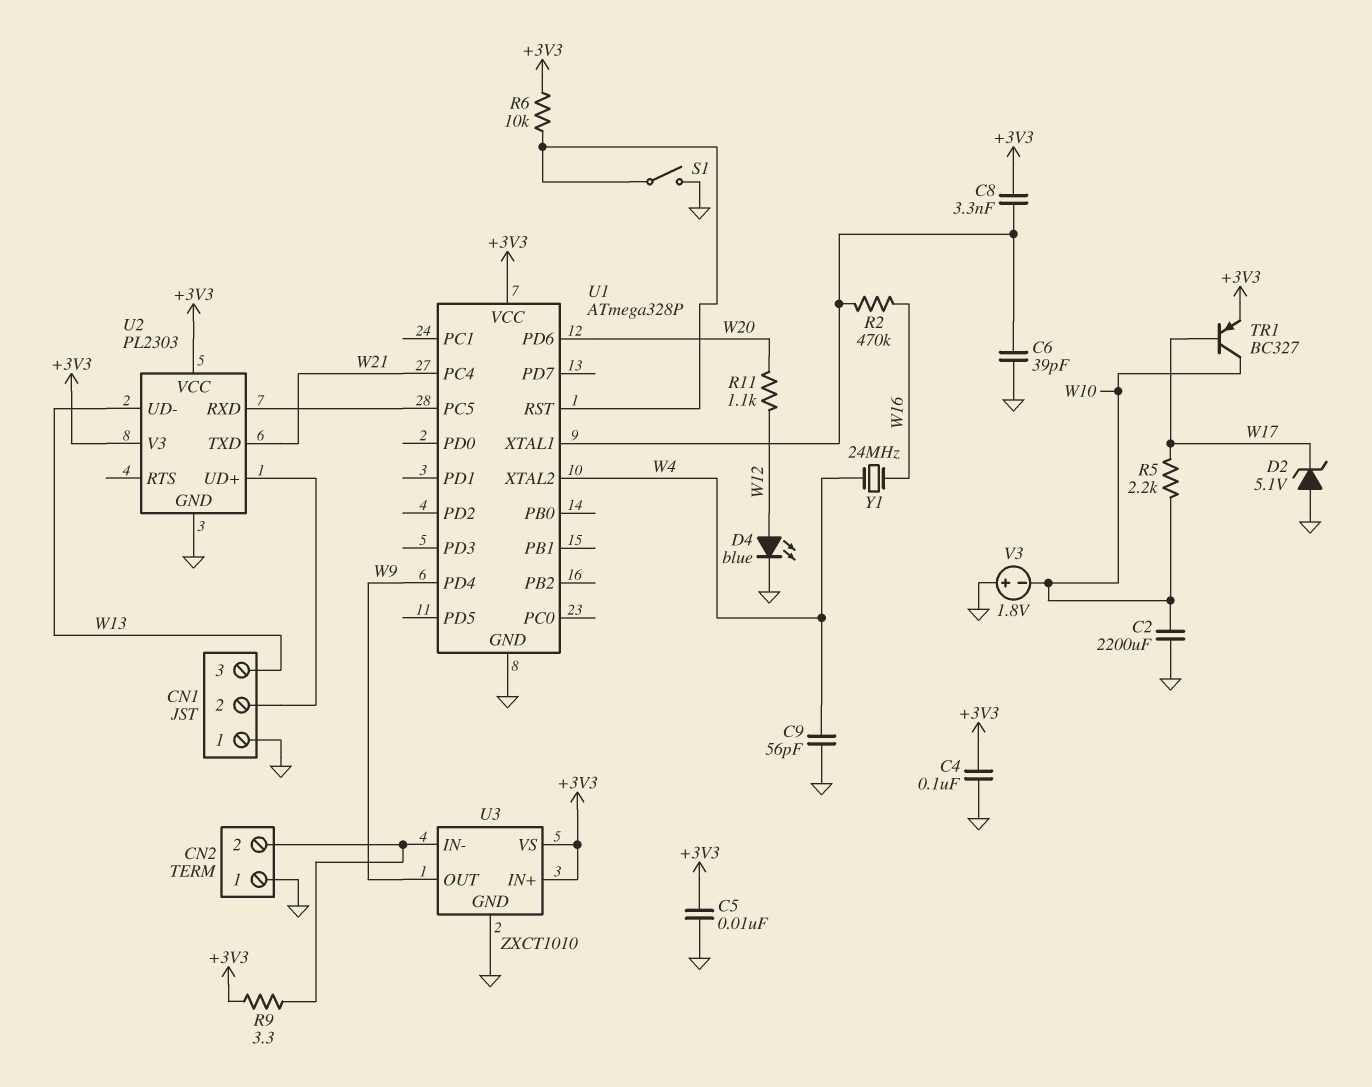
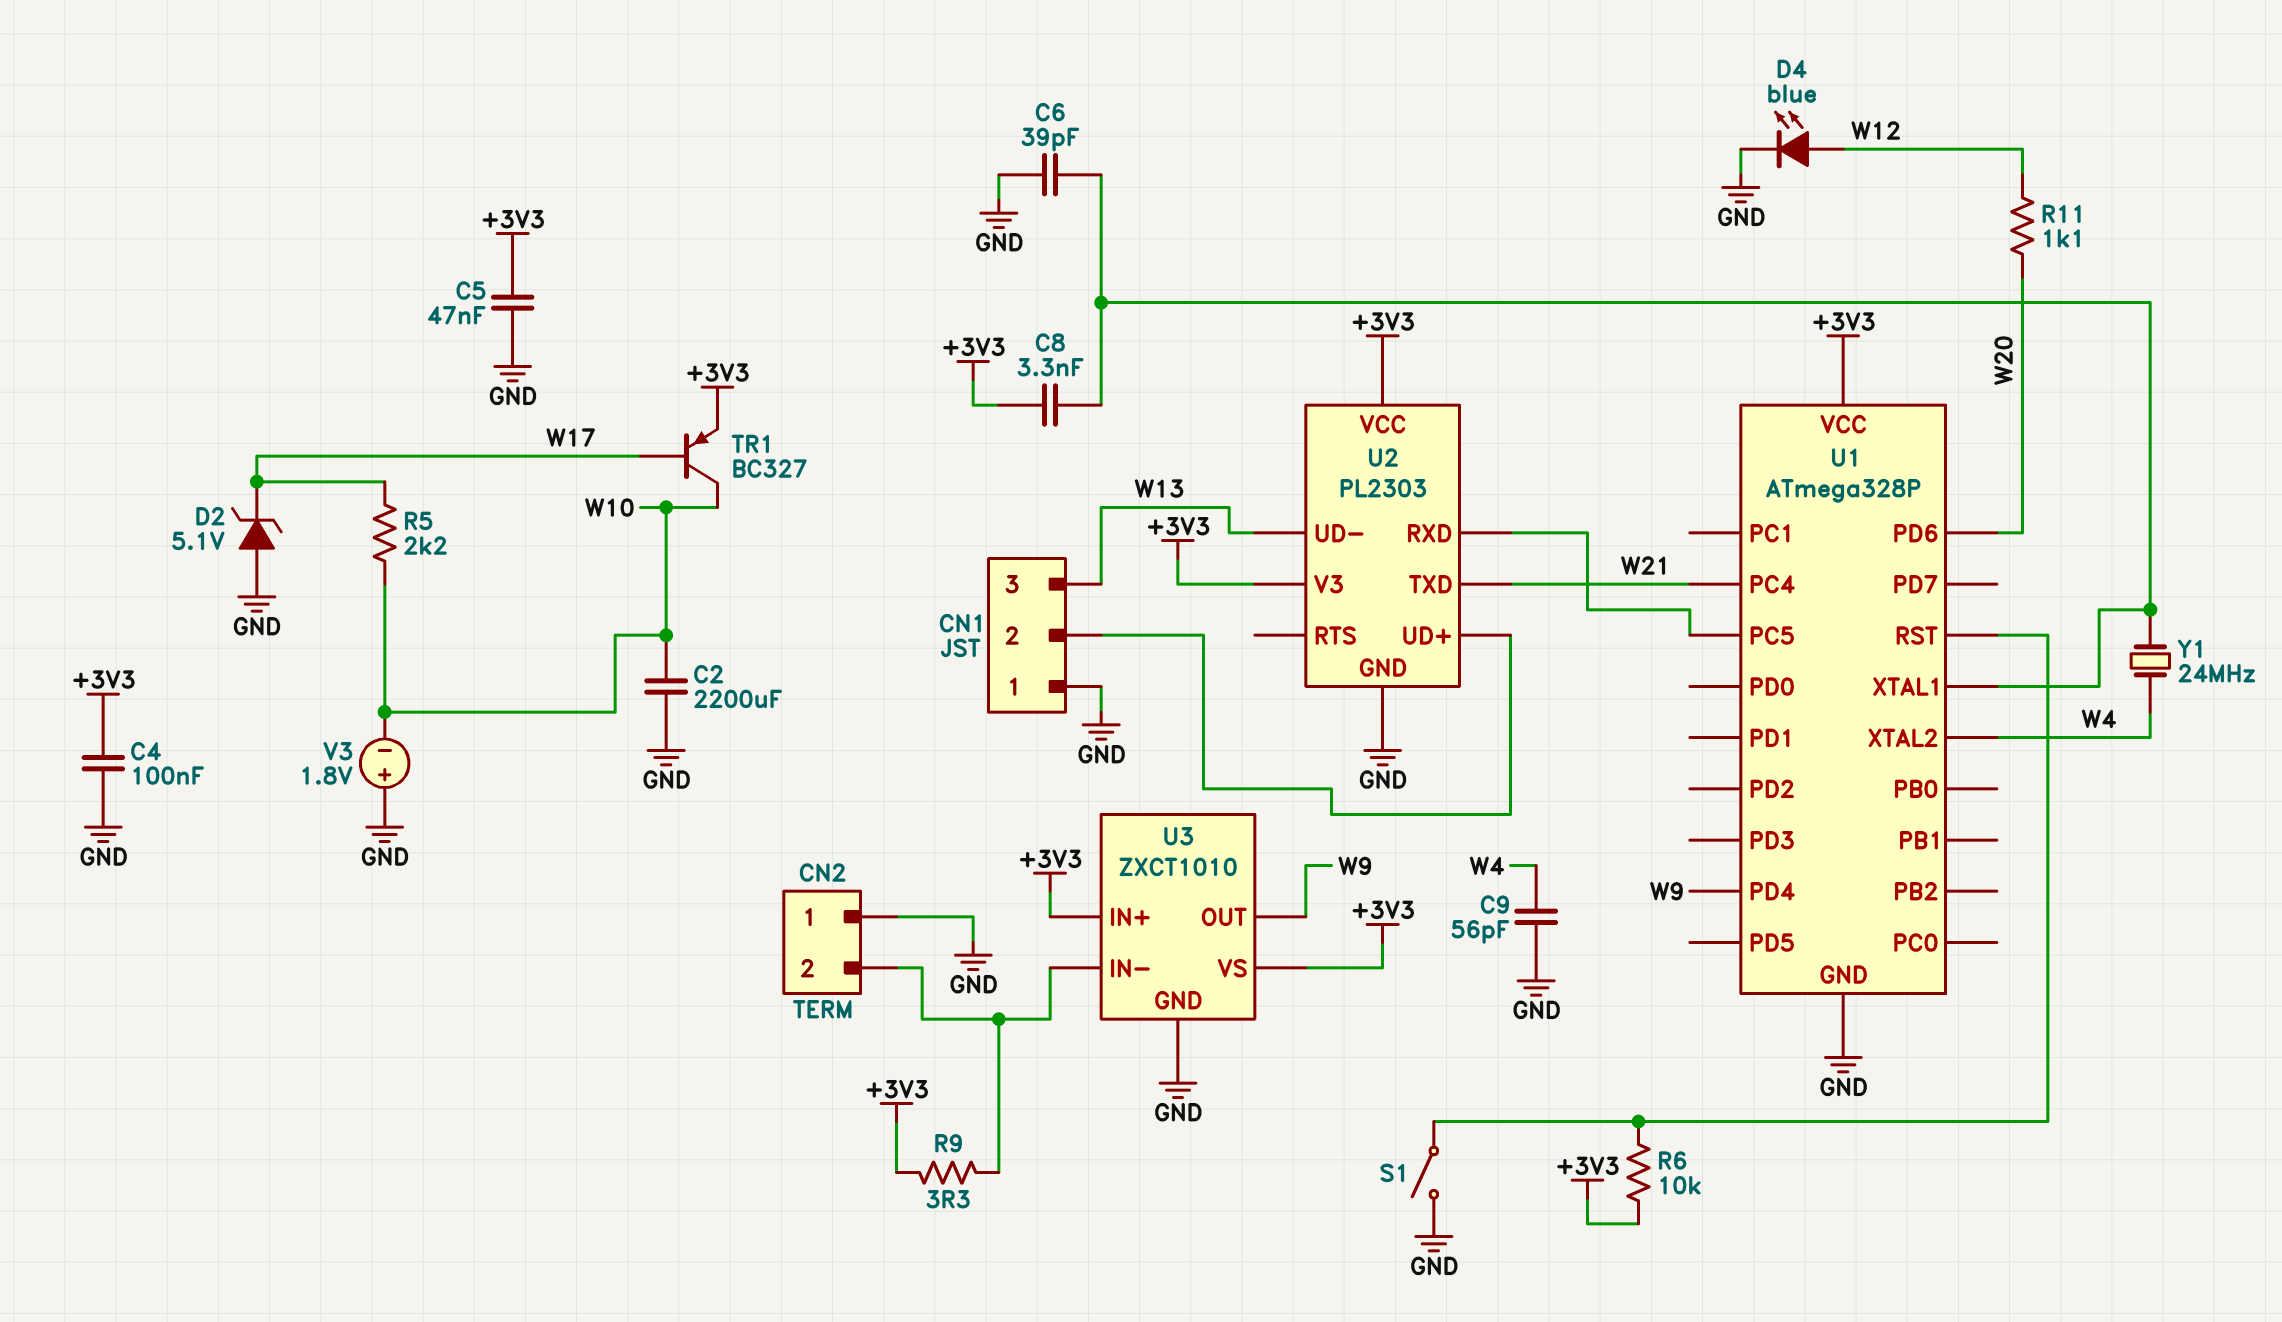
C5: 10nF (+3V3, GND) -> 47nF (+3V3, GND)
R2: 470k (U1/XTAL1, W16) -> none
Y1: 24MHz (W4, W16) -> 24MHz (U1/XTAL1, W4)

